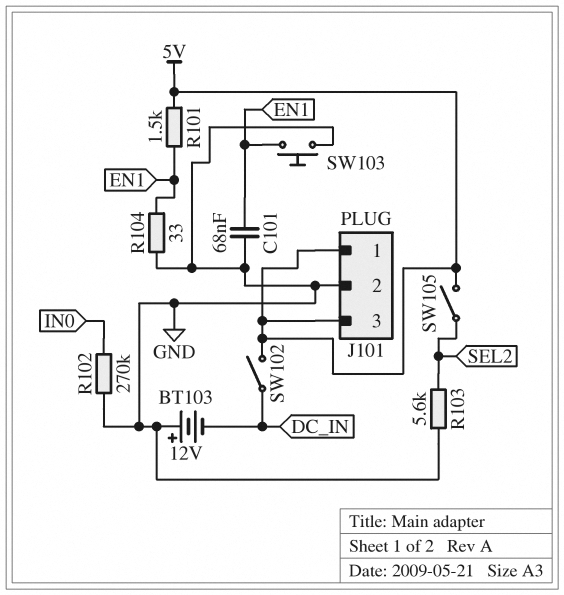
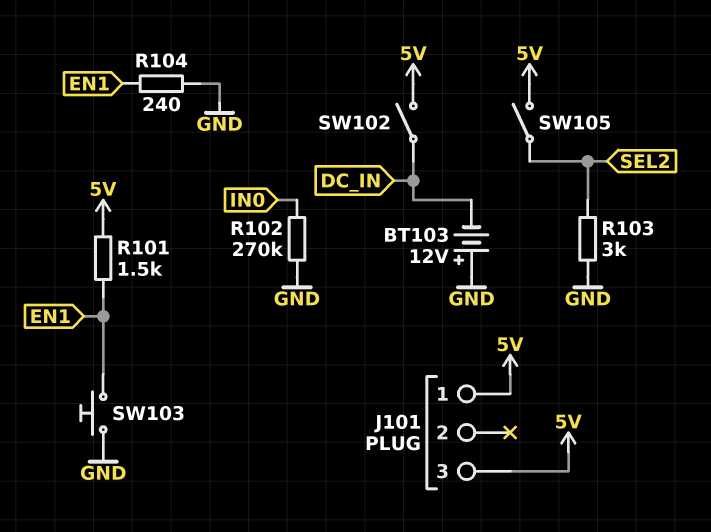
C101: 68nF (EN1, GND) -> none
J101 pin 2: GND -> none
R103: 5.6k (GND, SEL2) -> 3k (GND, SEL2)
R104: 33 (EN1, GND) -> 240 (EN1, GND)

